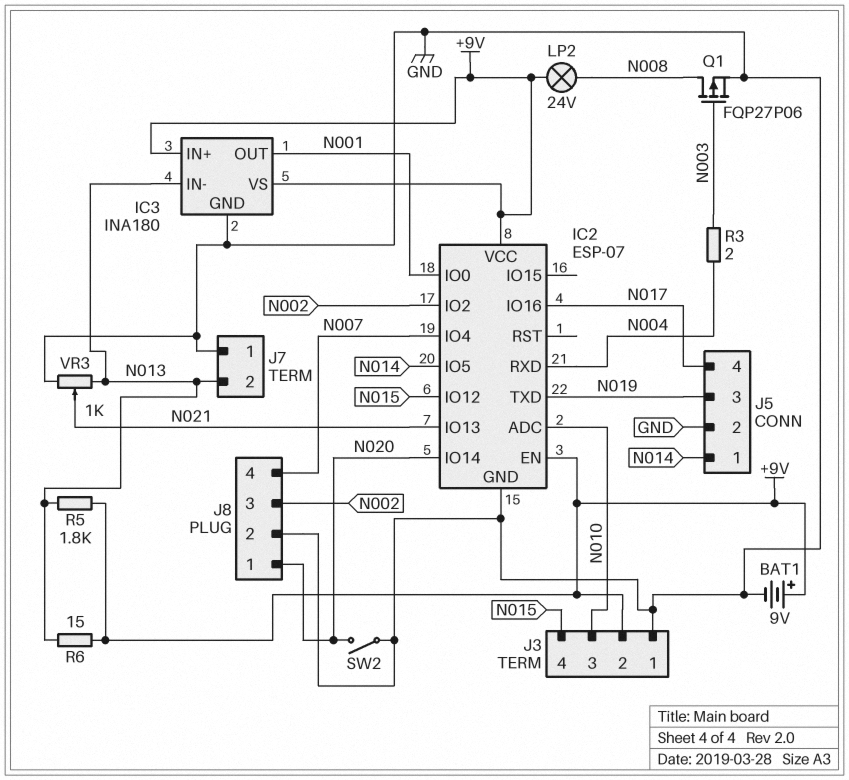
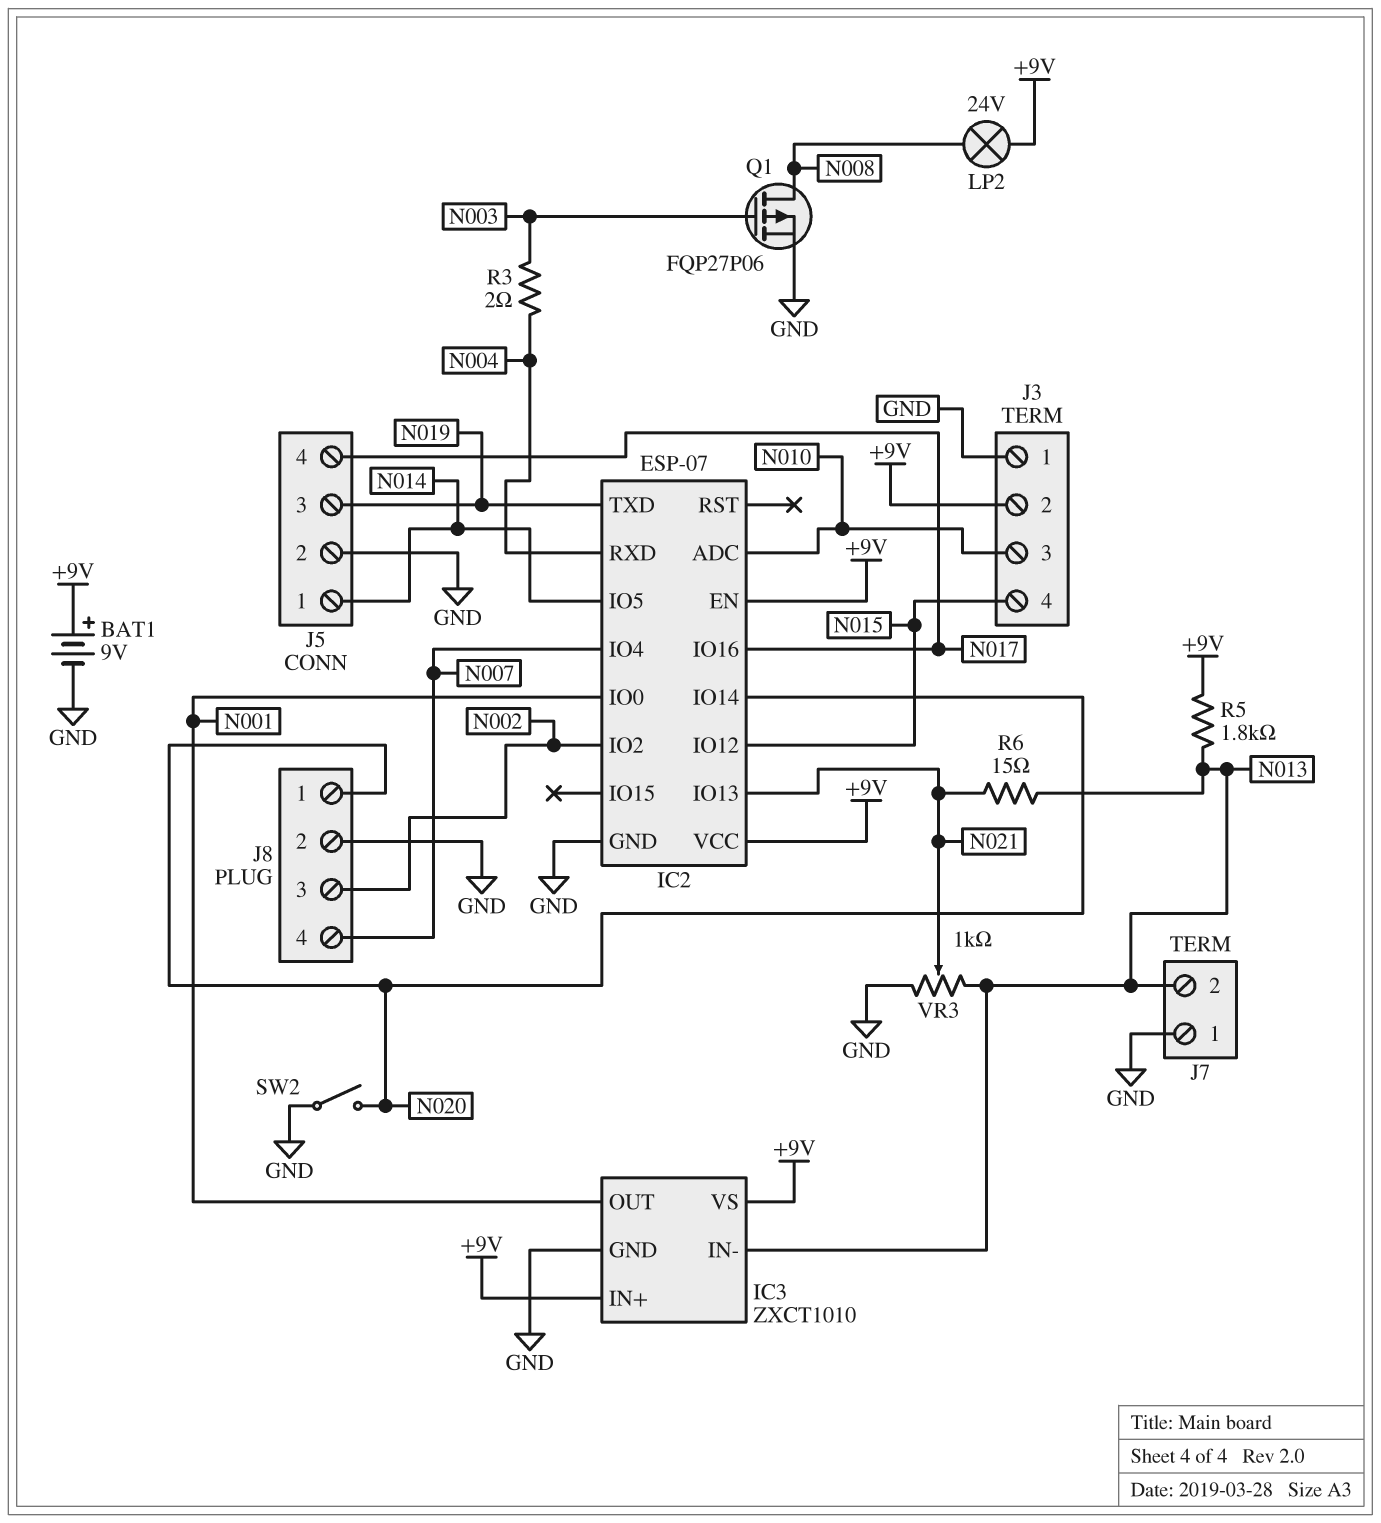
IC3: INA180 -> ZXCT1010
R6: 15 (+9V, N013) -> 15 (N013, N021)

